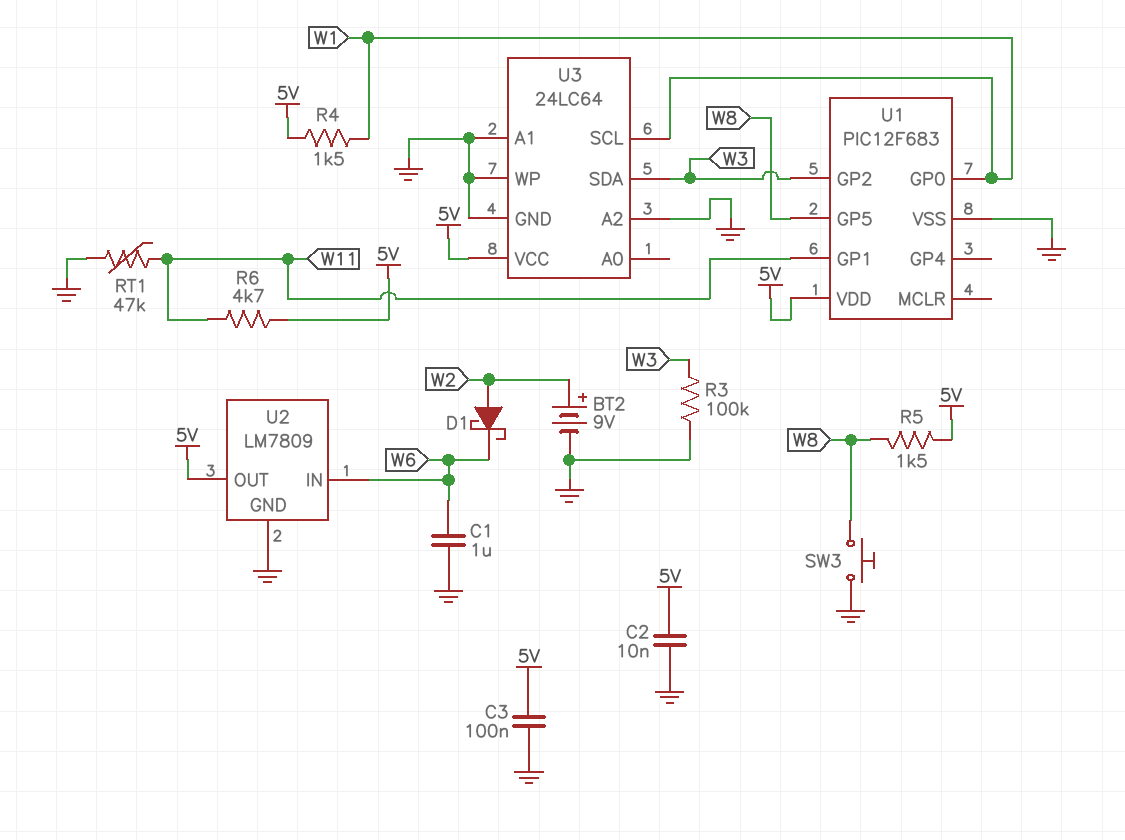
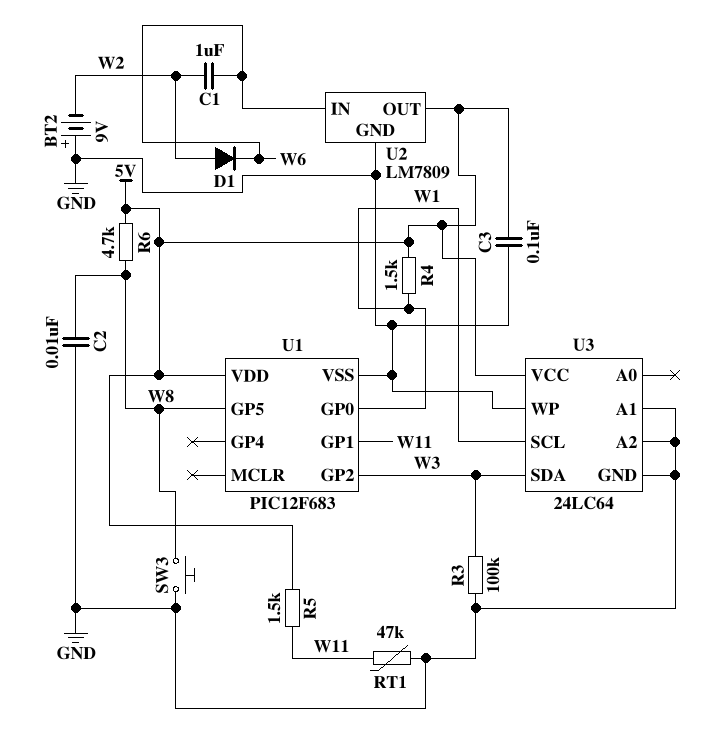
BT2: 9V (plus W2, minus GND) -> 9V (plus GND, minus W2)
C1: 1uF (GND, W6) -> 1uF (W2, W6)
C2: 10nF (5V, GND) -> 10nF (GND, W8)
D1: schottky (A W2, K W6) -> diode (A W2, K W6)
R5: 1.5k (5V, W8) -> 1.5k (5V, W11)
R6: 4.7k (5V, W11) -> 4.7k (5V, W8)

